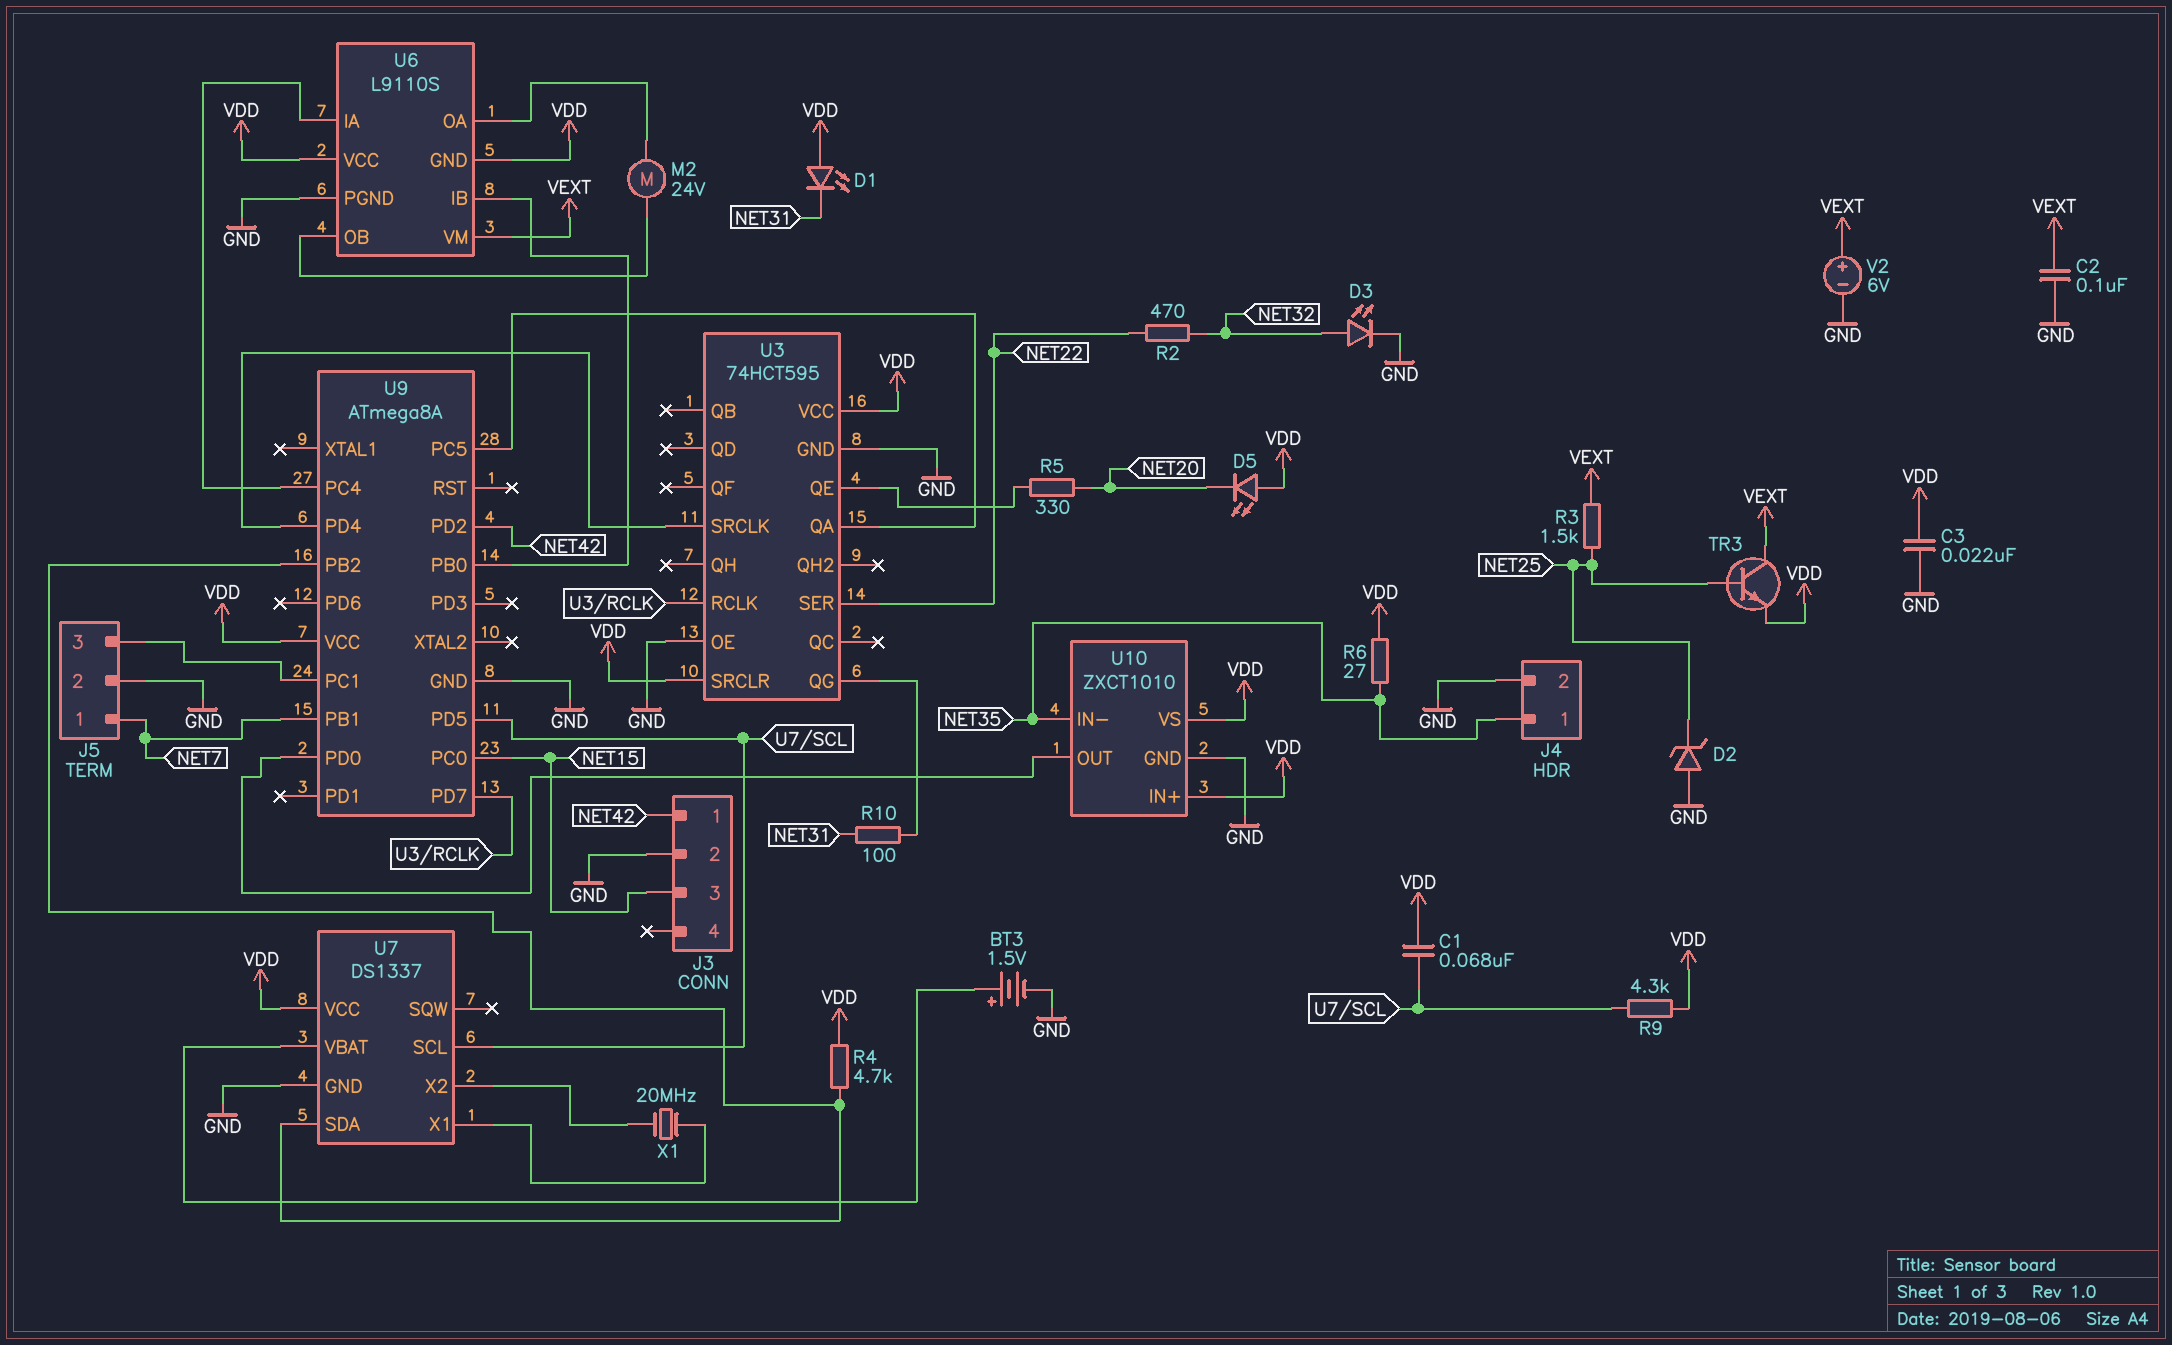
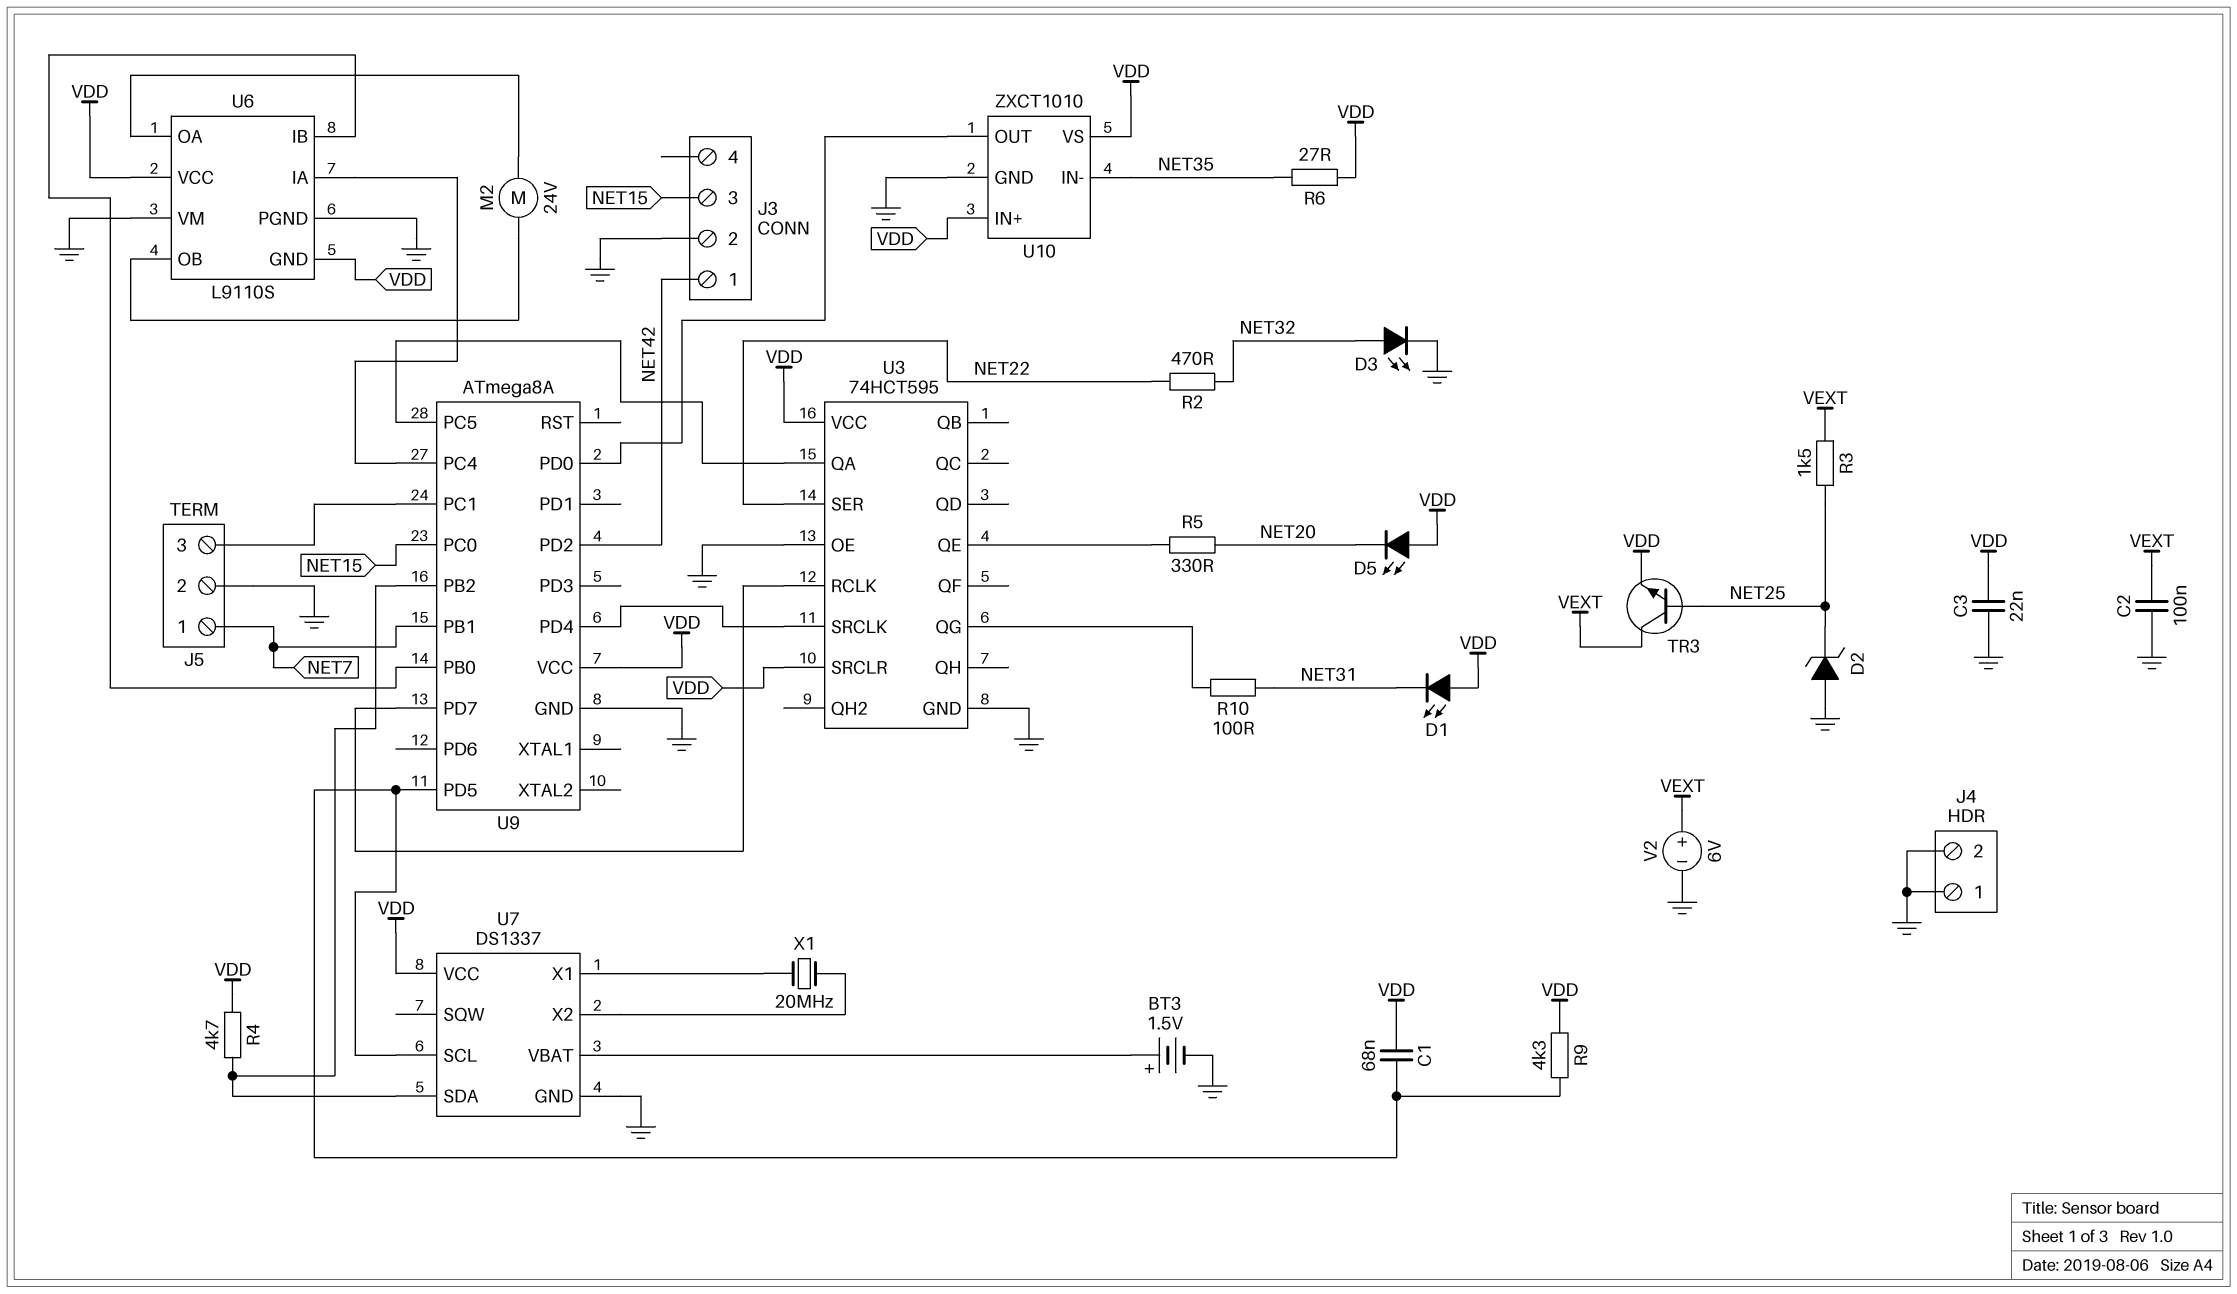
J4 pin 1: NET35 -> GND
U6 pin VM: VEXT -> GND

